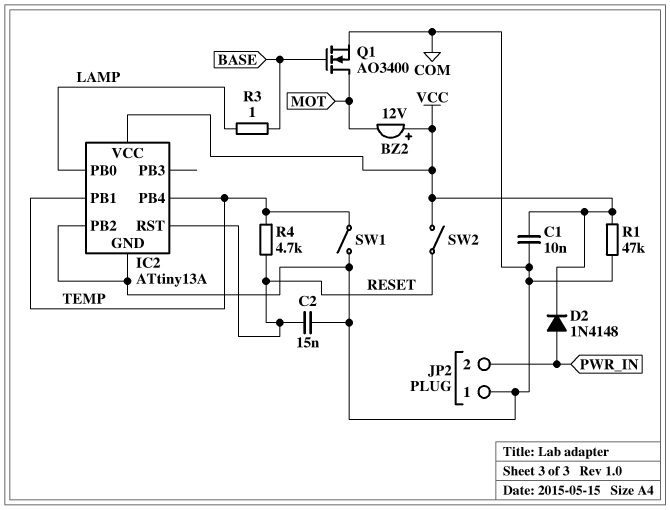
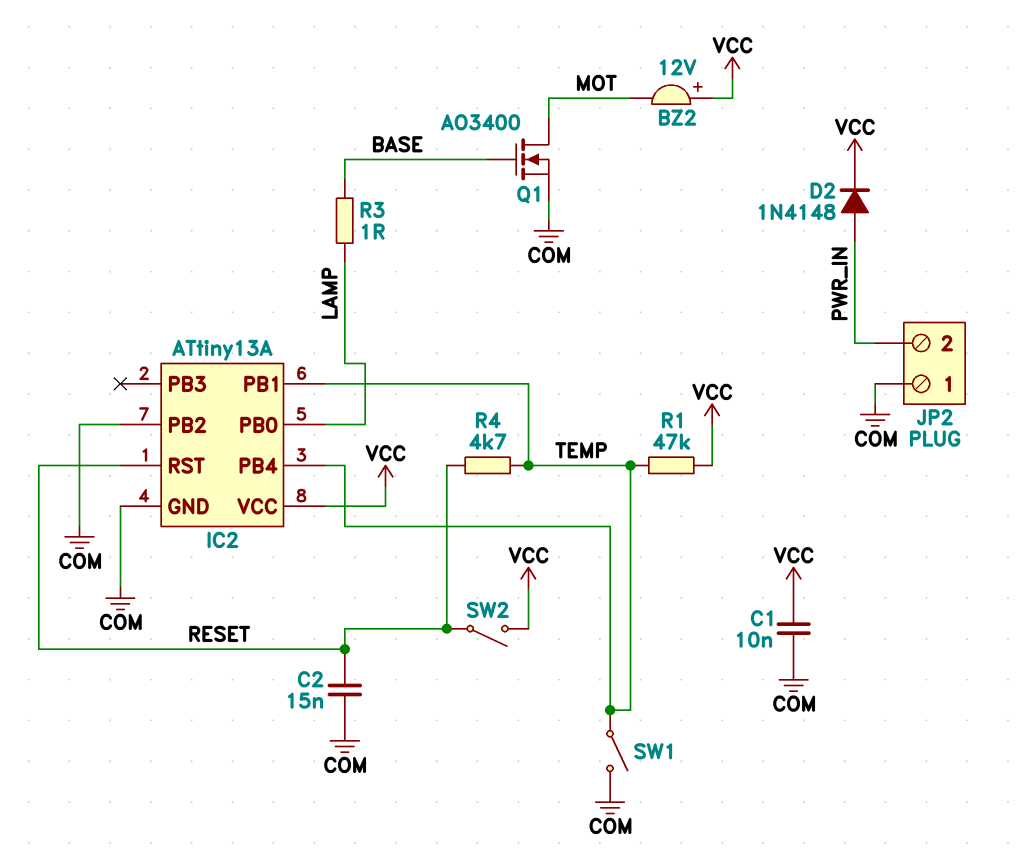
R1: 47k (COM, VCC) -> 47k (TEMP, VCC)

